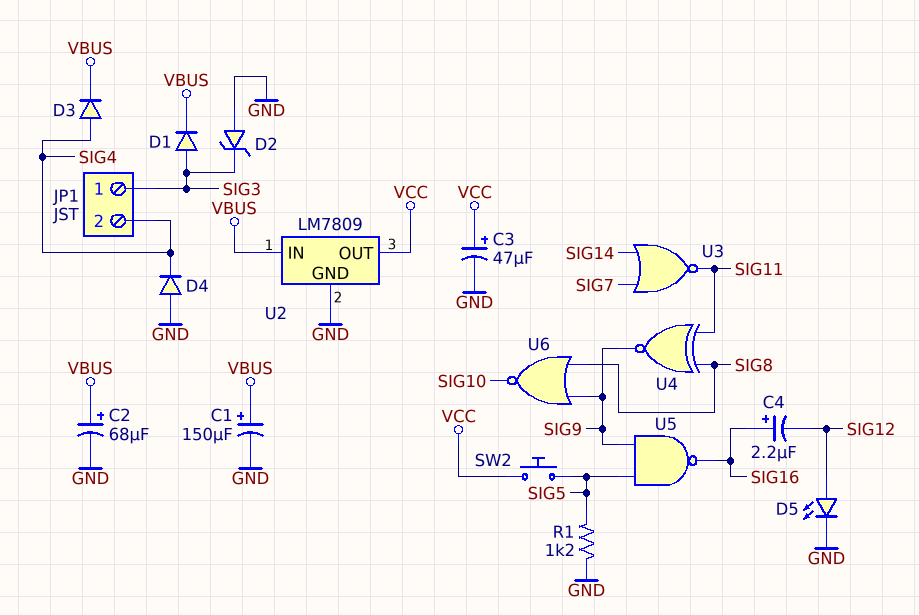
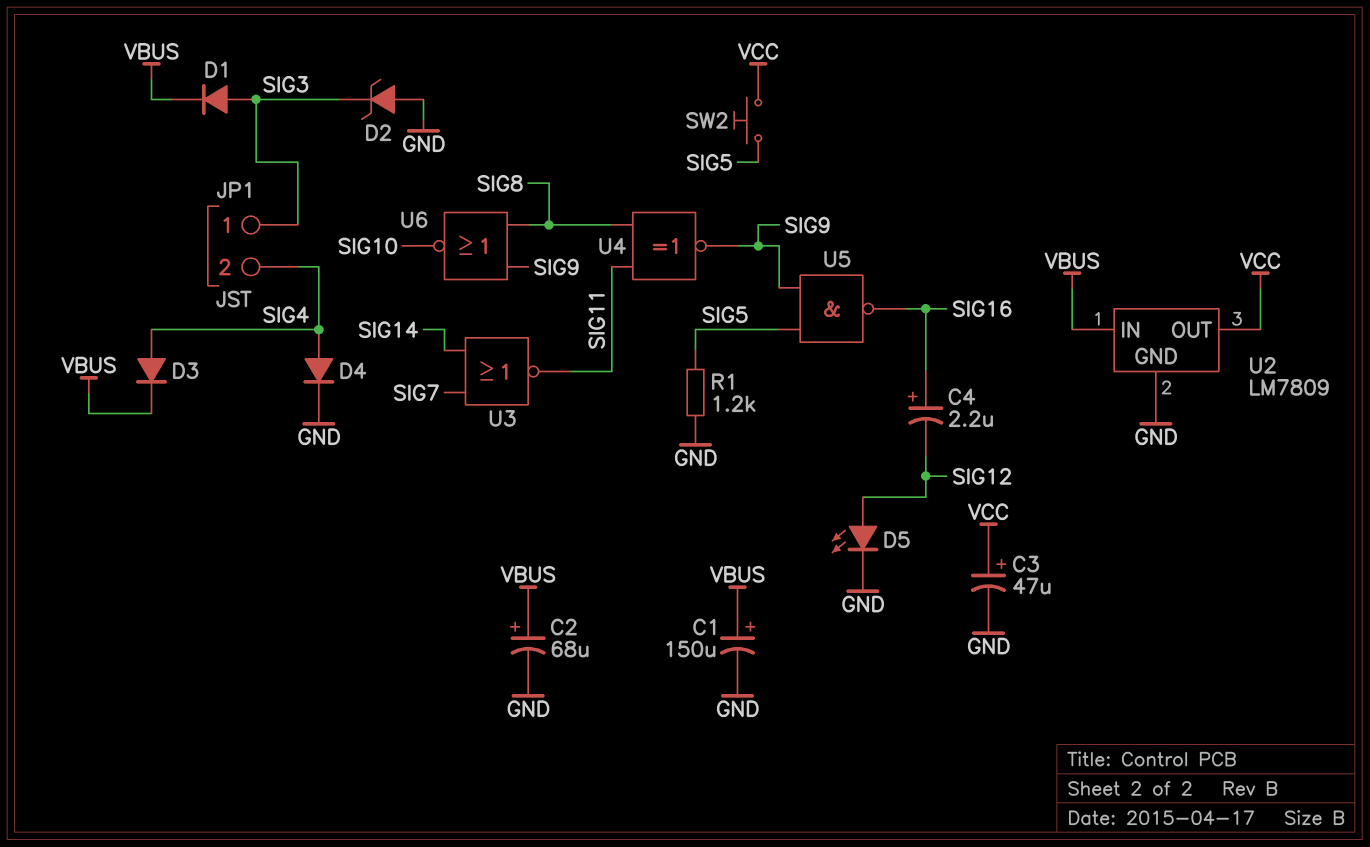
D4: diode (A GND, K SIG4) -> diode (A SIG4, K GND)

